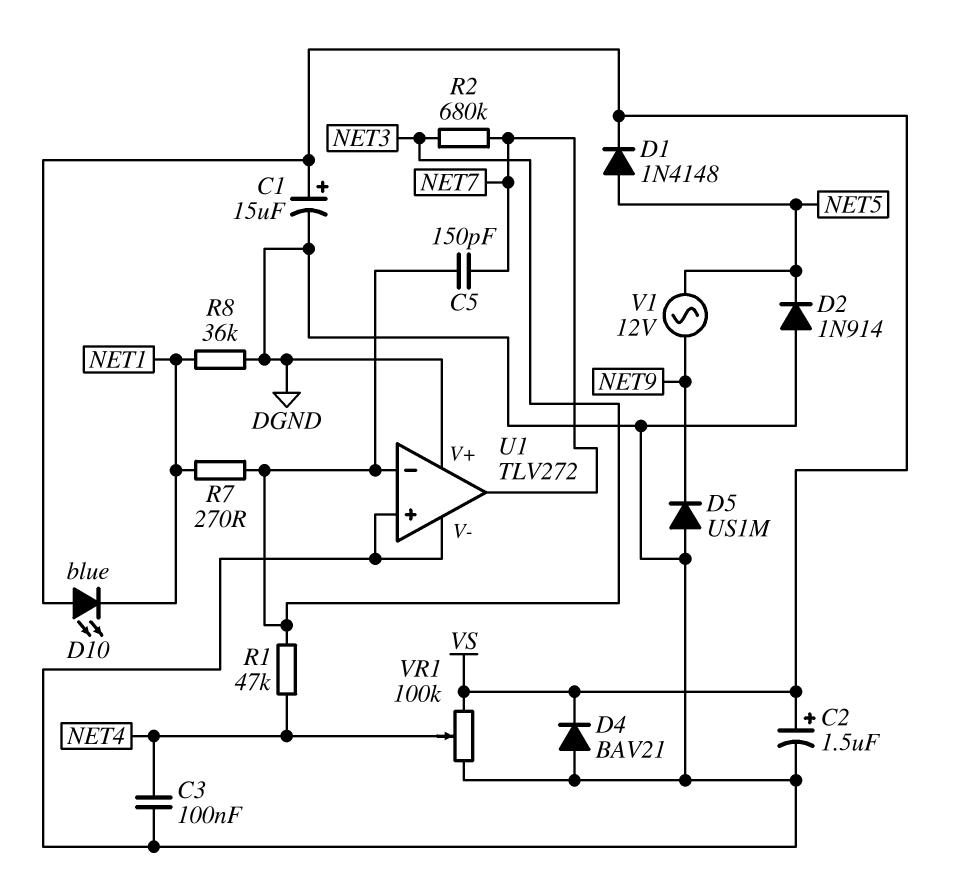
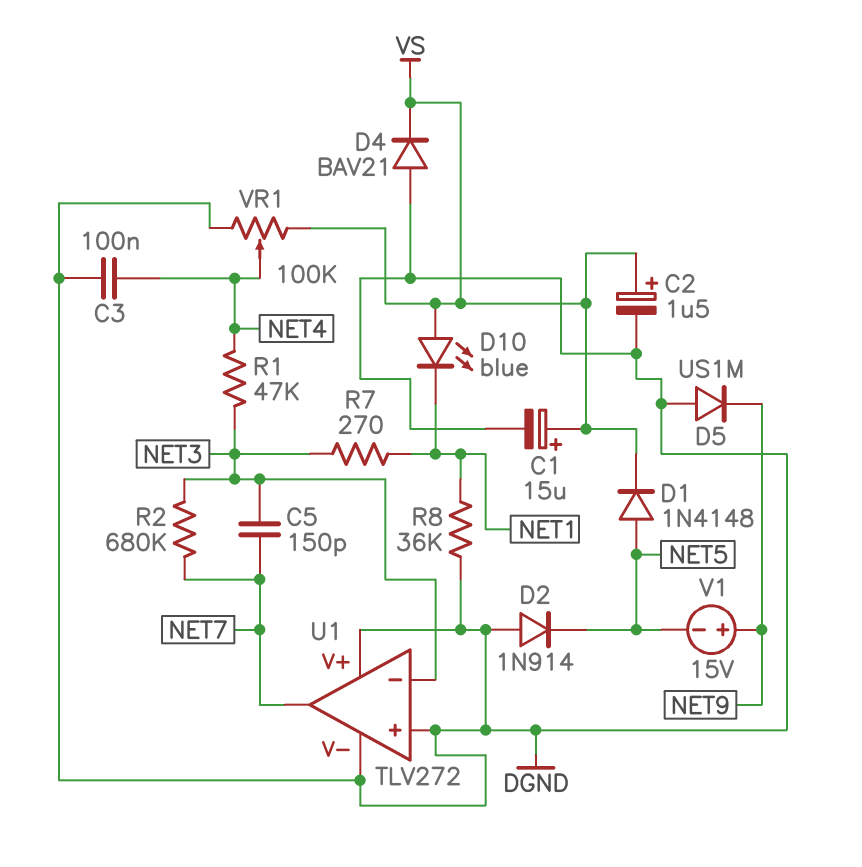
V1: AC 12V (NET5, NET9) -> 15V (plus NET9, minus NET5)

